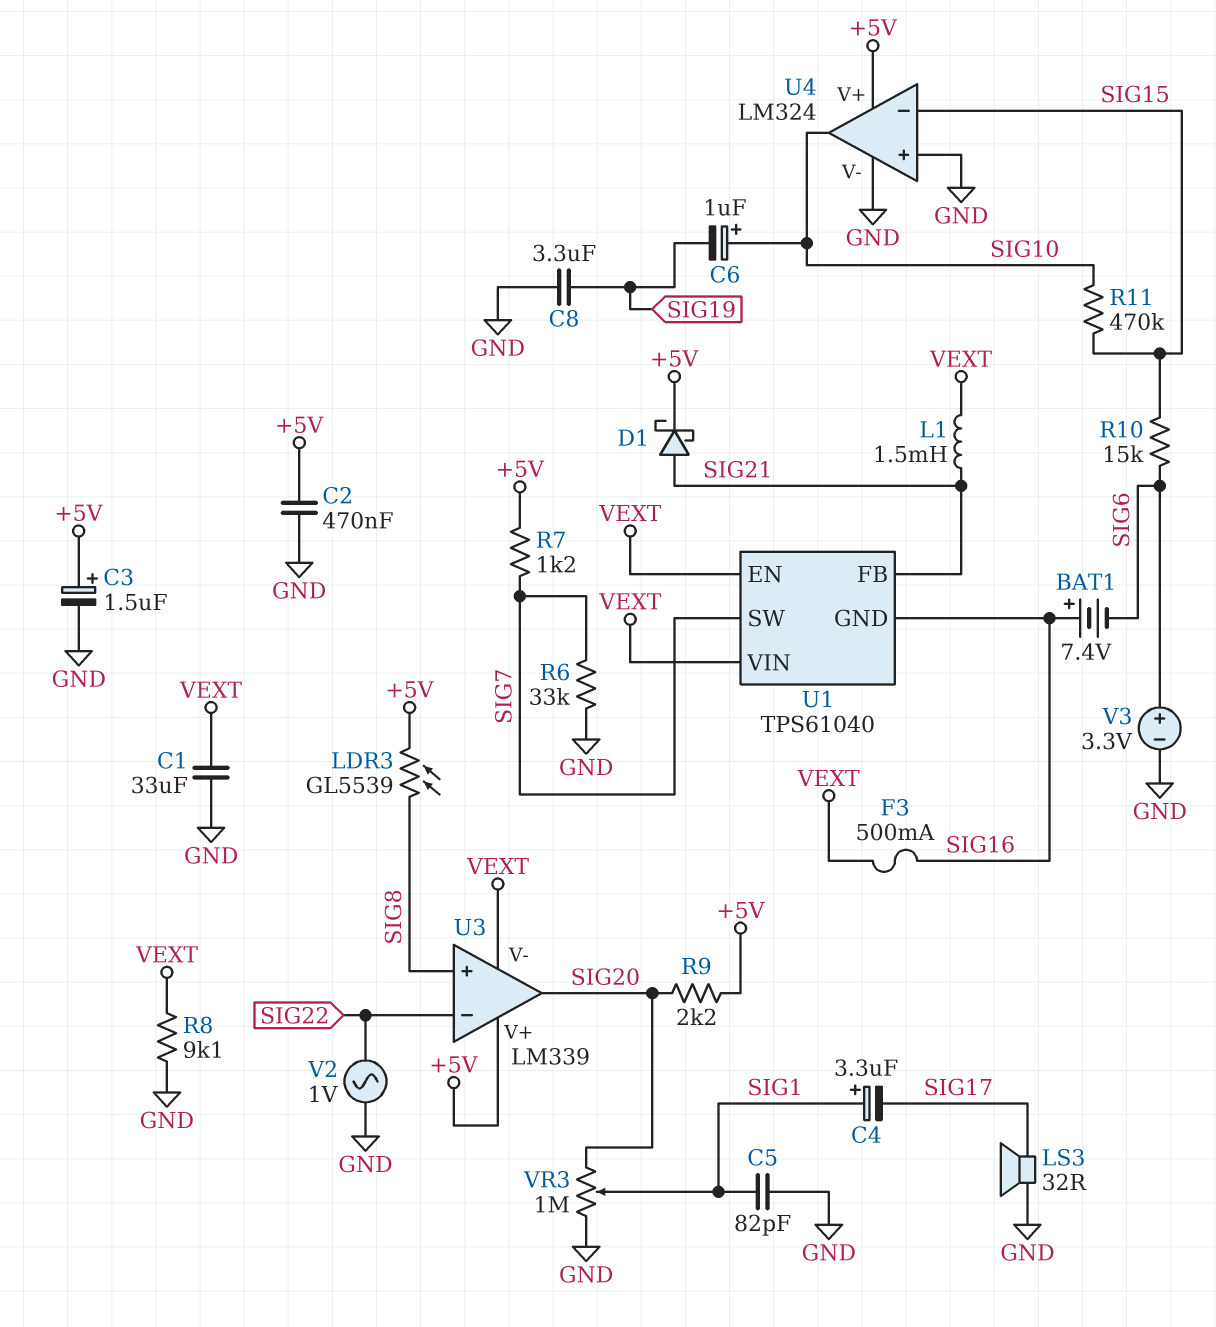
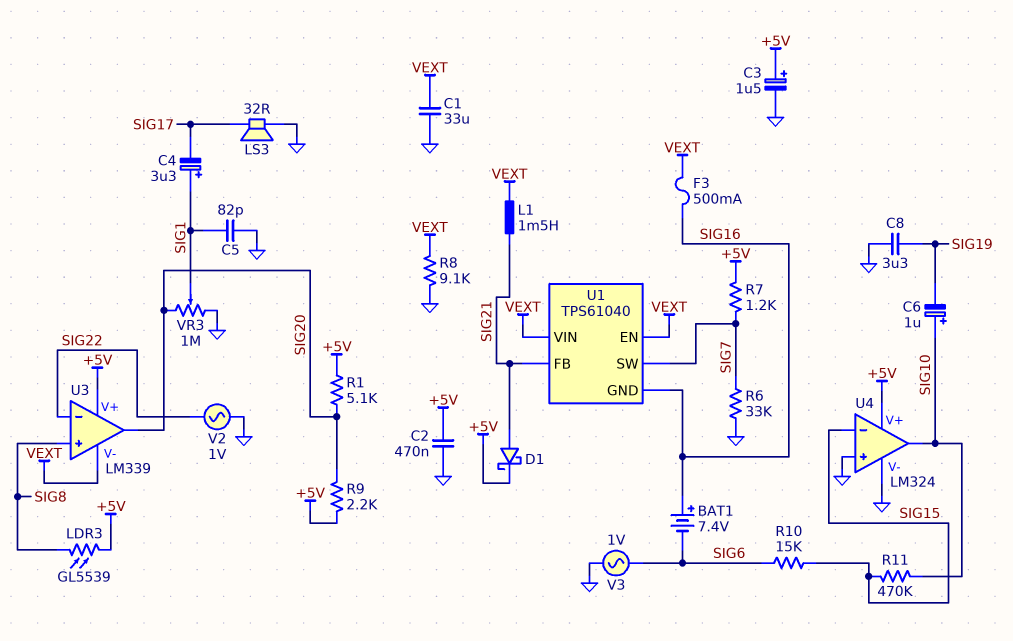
R1: none -> 5.1k (+5V, SIG20)
V3: 3.3V (plus SIG6, minus GND) -> AC 1V (GND, SIG6)

